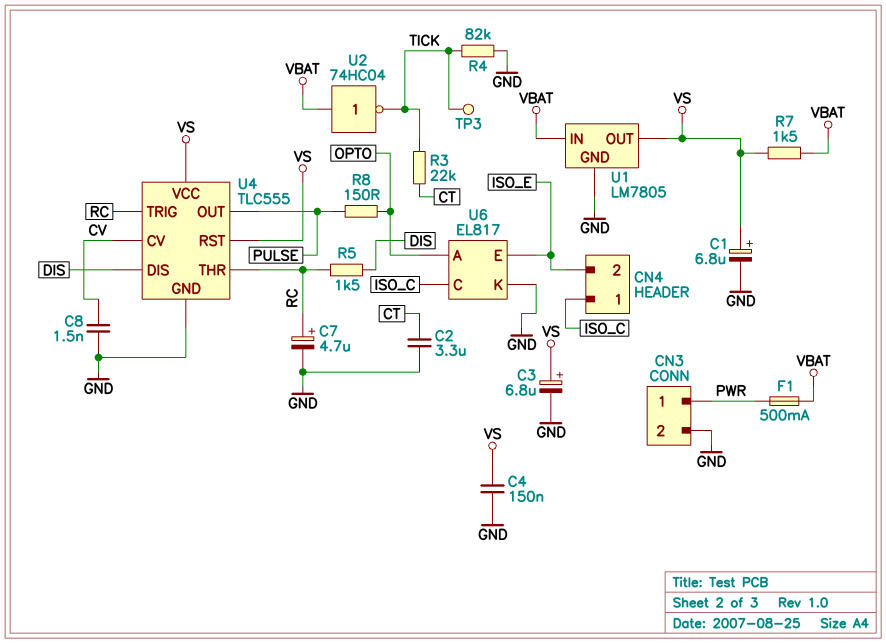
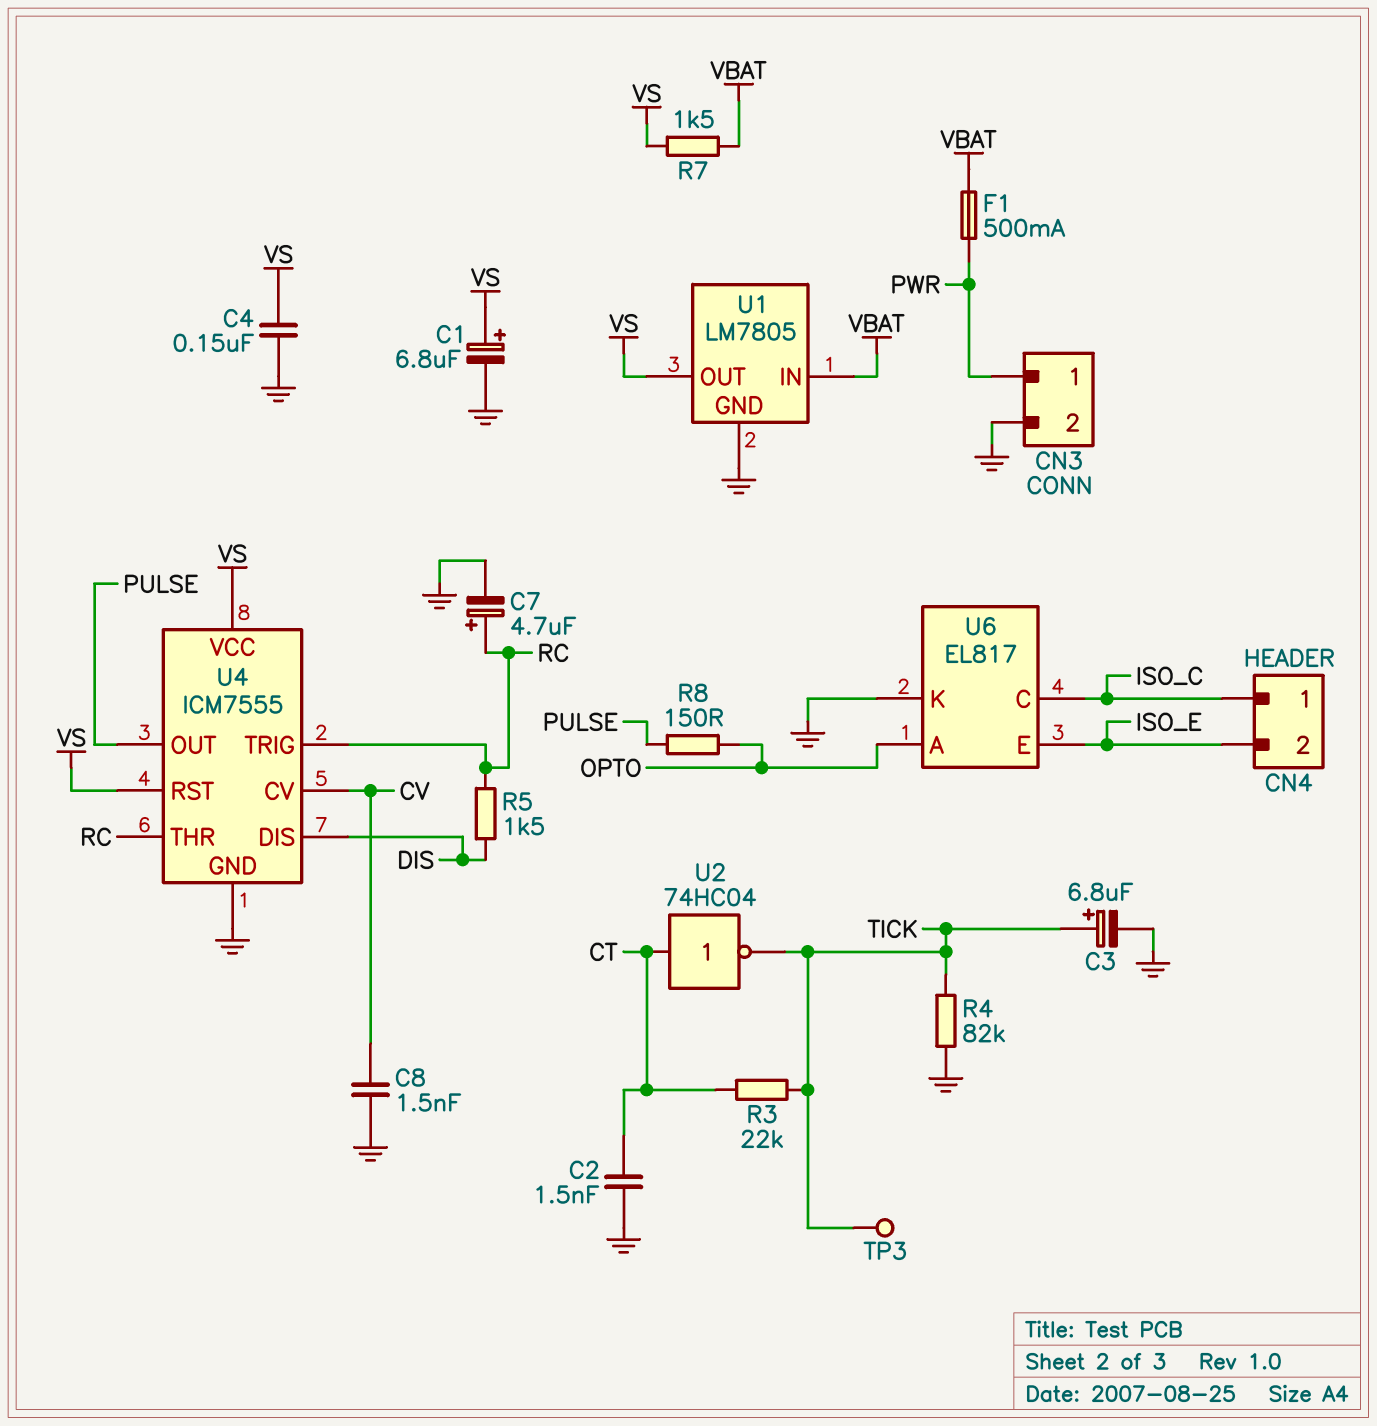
C2: 3.3uF (CT, GND) -> 1.5nF (CT, GND)
C3: 6.8uF (plus VS, minus GND) -> 6.8uF (plus TICK, minus GND)
U2: NOT 74HC04 (in VBAT, out TICK) -> NOT 74HC04 (in CT, out TICK)
U4: TLC555 -> ICM7555

